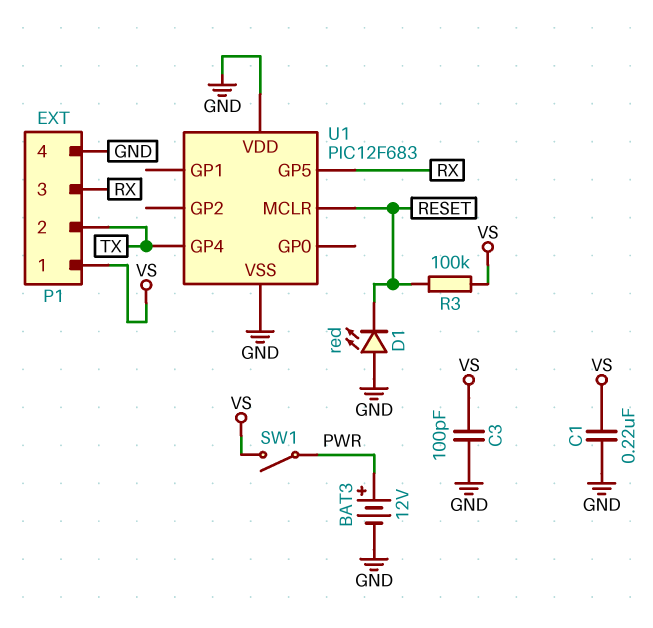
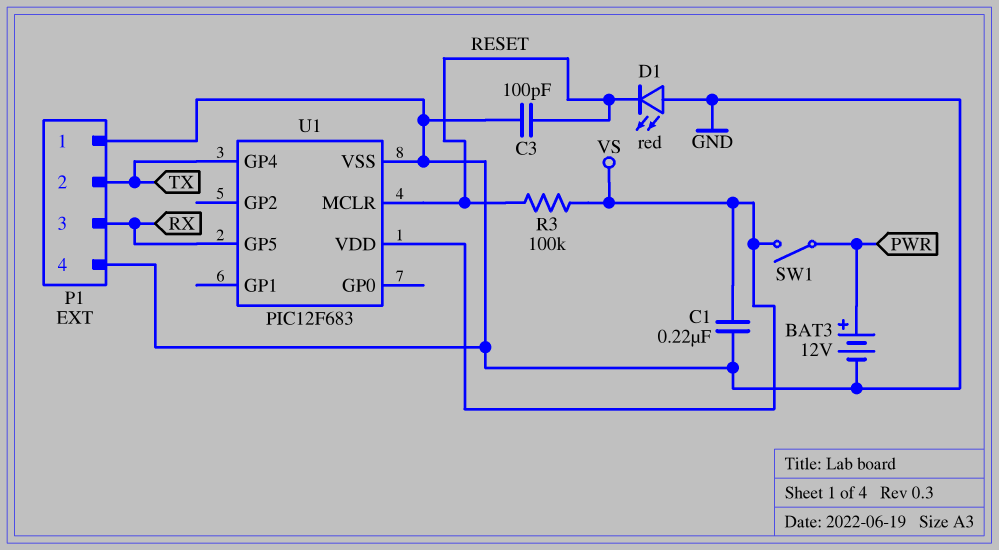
C3: 100pF (GND, VS) -> 100pF (GND, RESET)
P1 pin 1: VS -> GND
U1 pin VDD: GND -> VS

